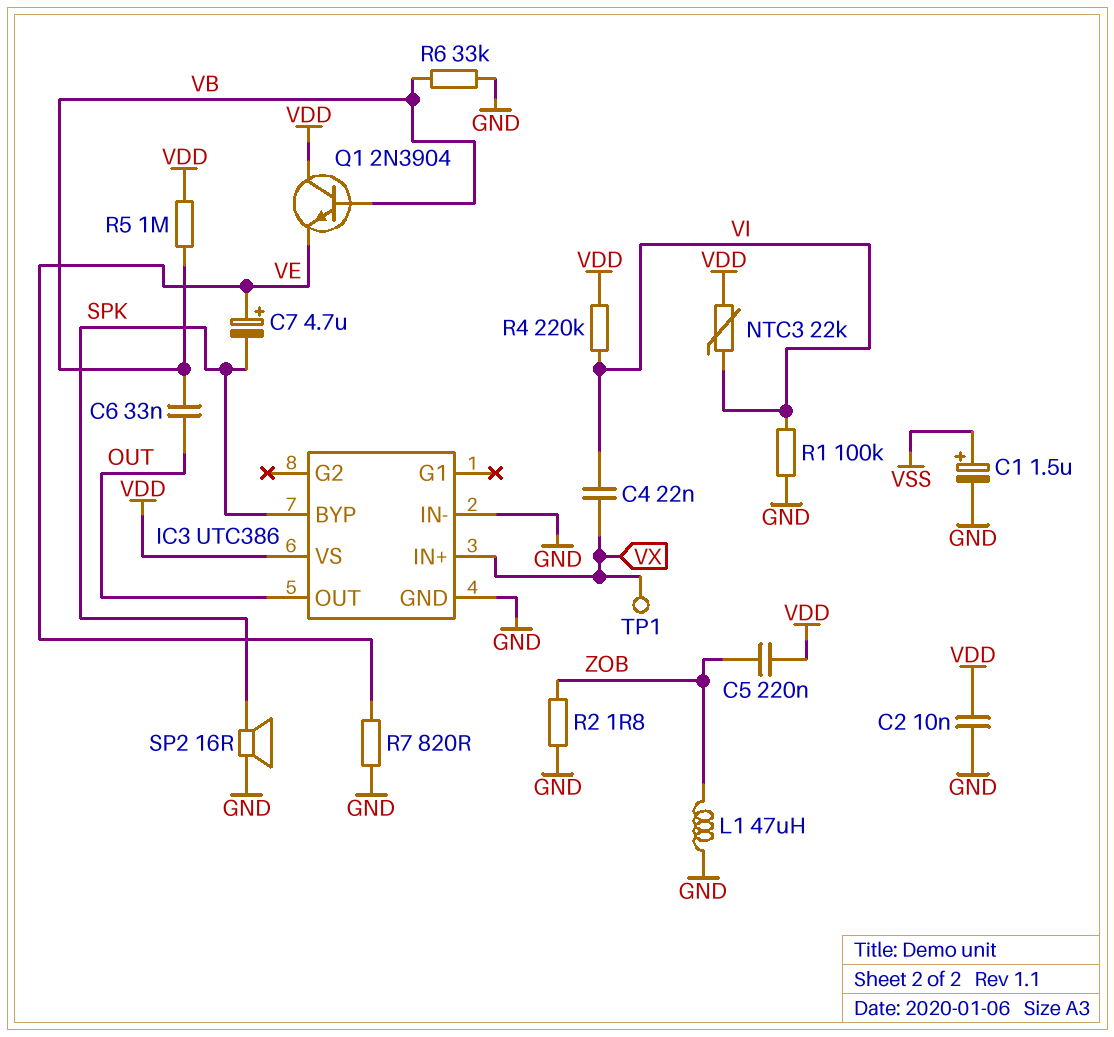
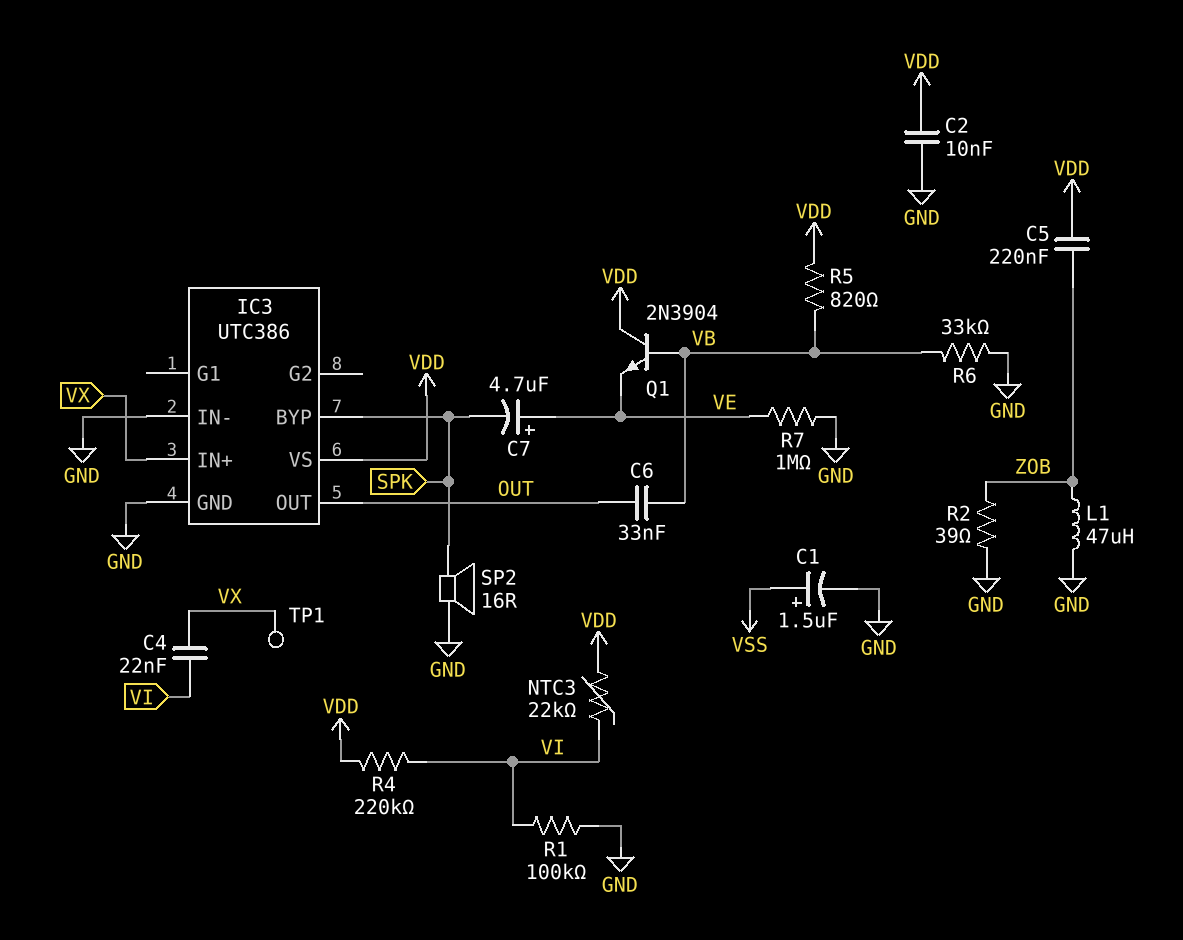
R2: 1.8 (GND, ZOB) -> 39 (GND, ZOB)
R5: 1M (VB, VDD) -> 820 (VB, VDD)
R7: 820 (GND, VE) -> 1M (GND, VE)

